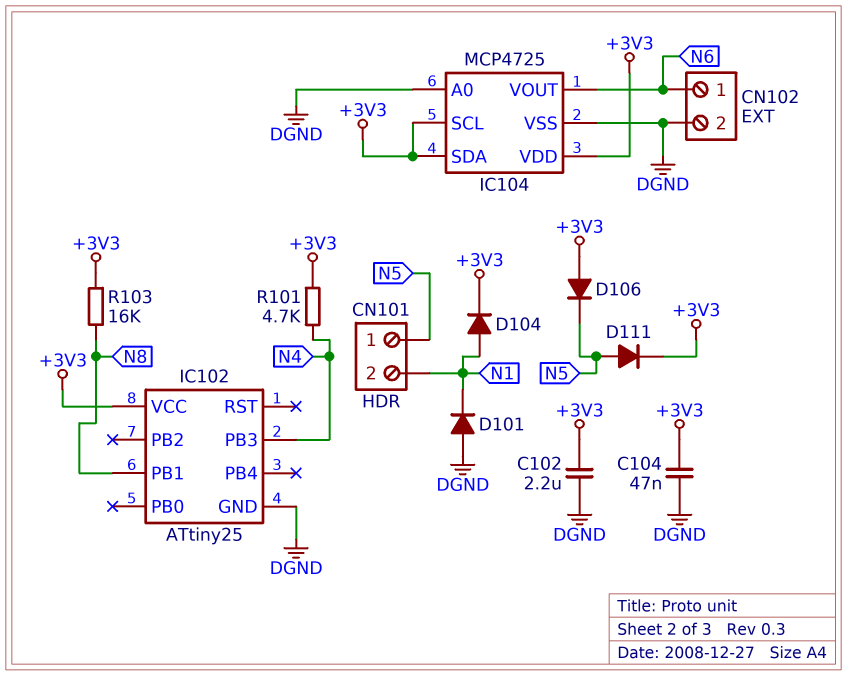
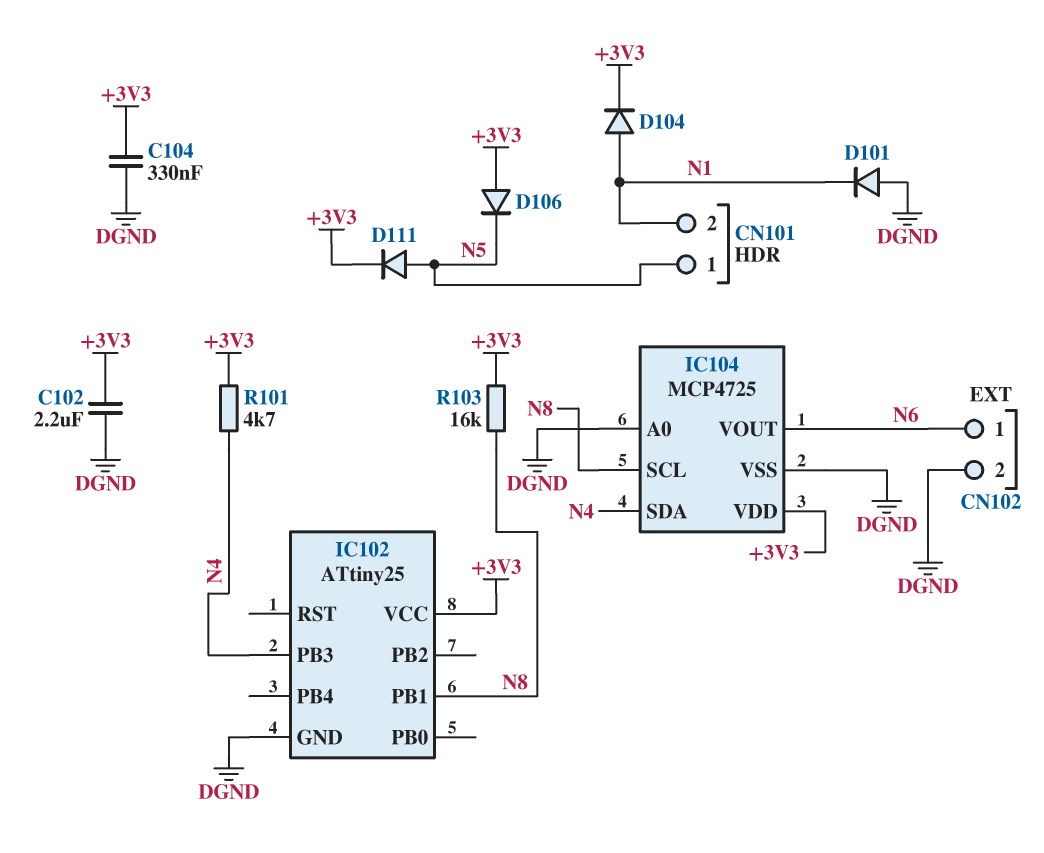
C104: 47nF (+3V3, DGND) -> 330nF (+3V3, DGND)
IC104 pin SCL: +3V3 -> N8
IC104 pin SDA: +3V3 -> N4

